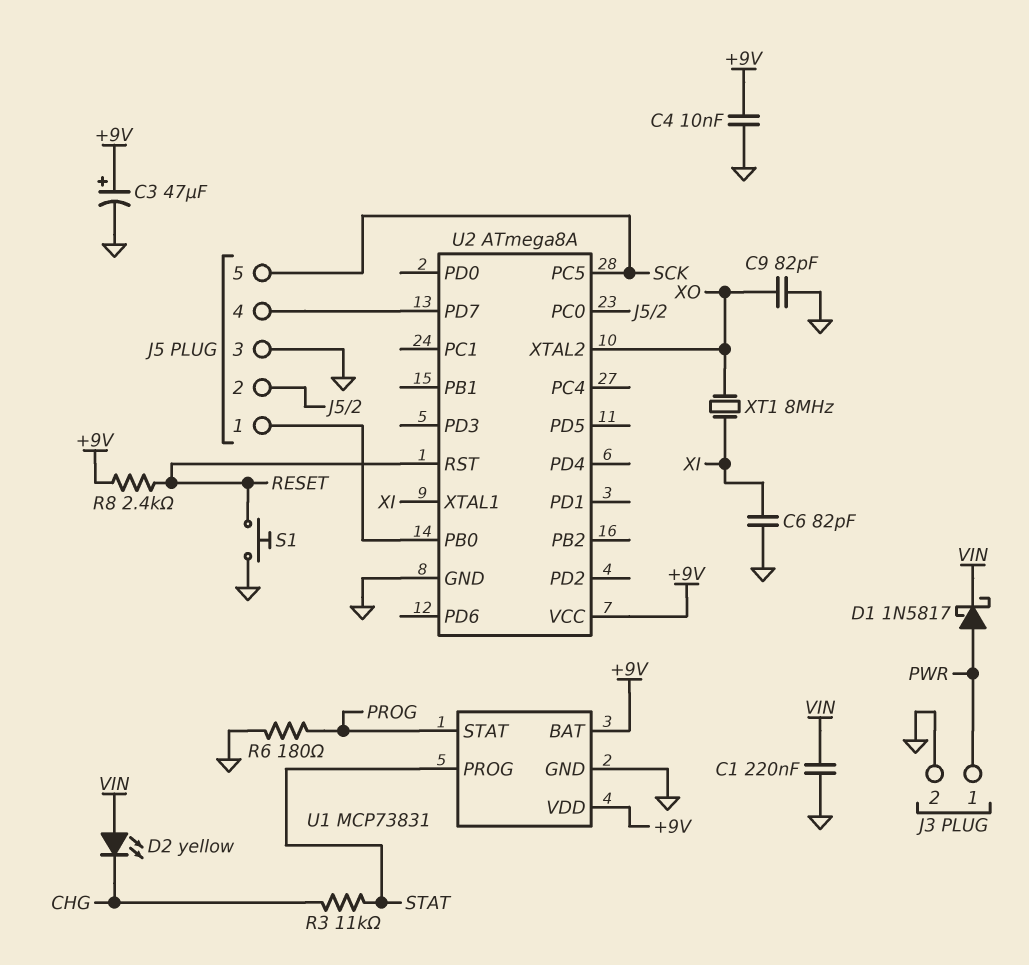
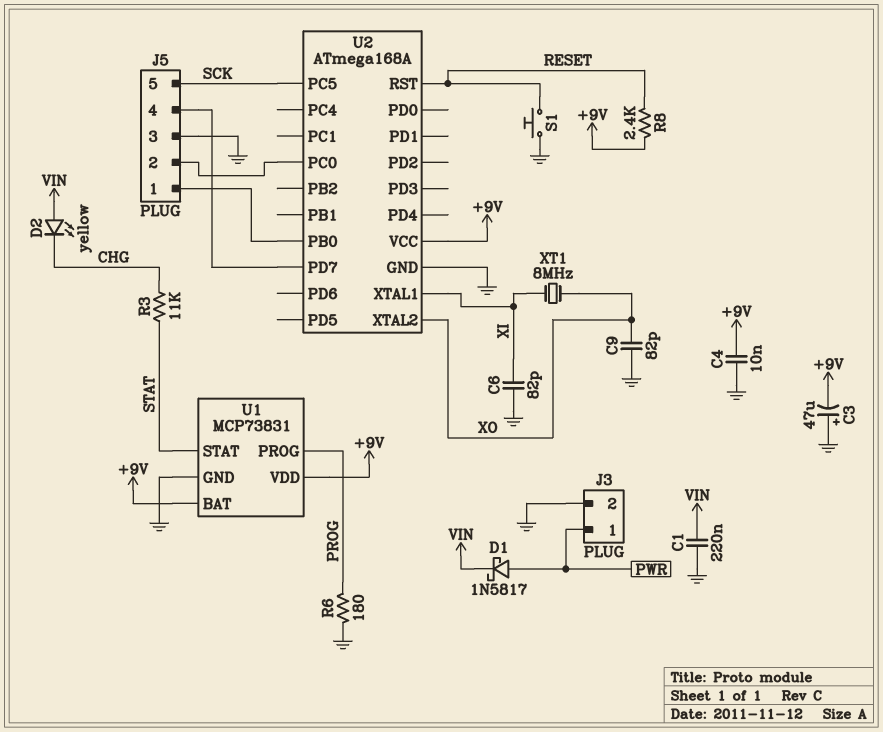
C3: 47uF (plus +9V, minus GND) -> 47uF (plus GND, minus +9V)
U1 pin PROG: STAT -> PROG
U1 pin STAT: PROG -> STAT
U2: ATmega8A -> ATmega168A

